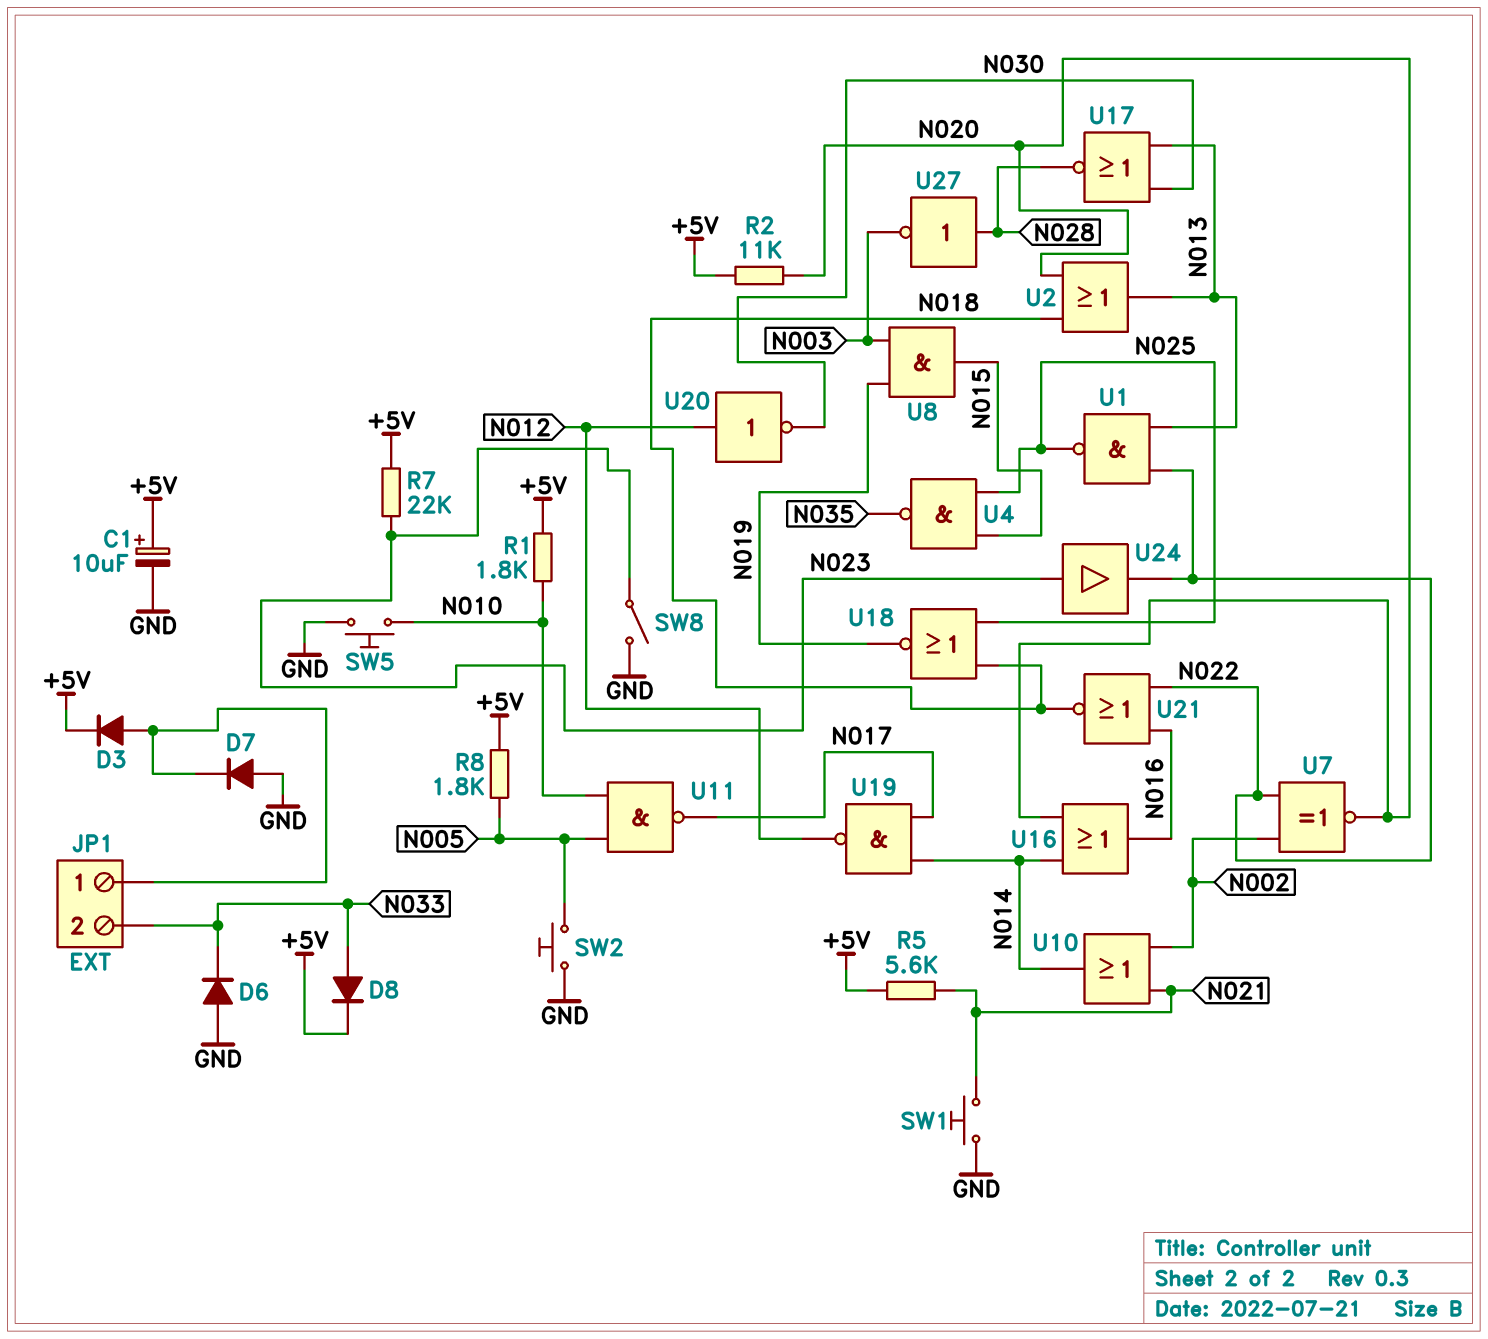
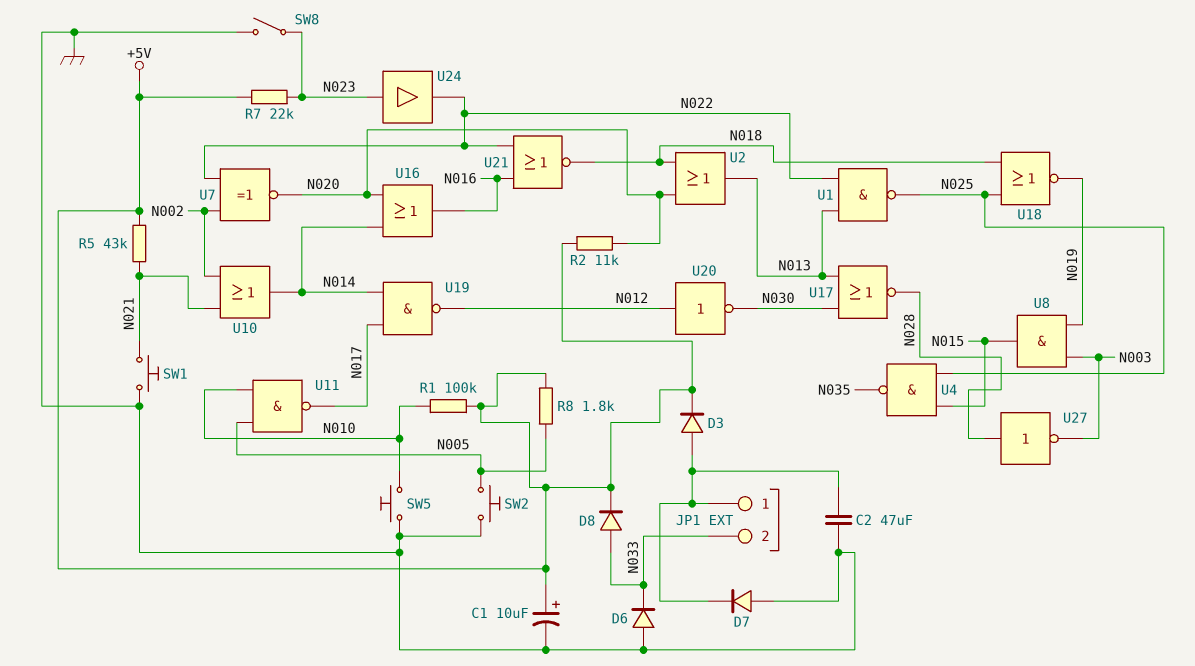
C2: none -> 47uF (GND, JP1/1)
R1: 1.8k (+5V, N010) -> 100k (+5V, N010)
R5: 5.6k (+5V, N021) -> 43k (+5V, N021)

